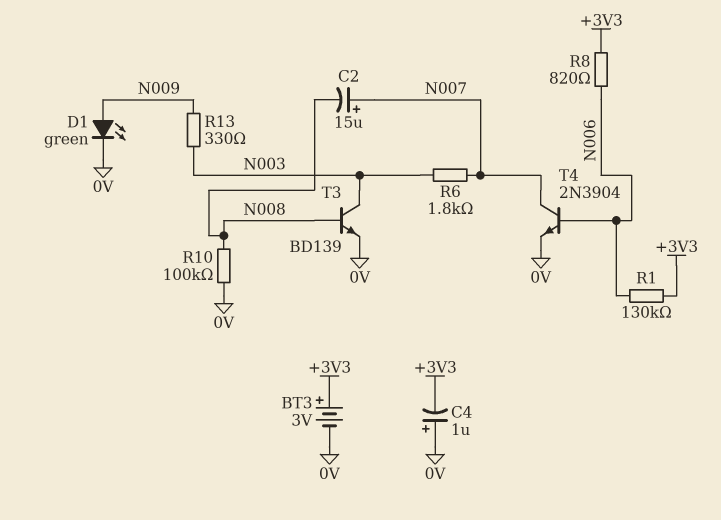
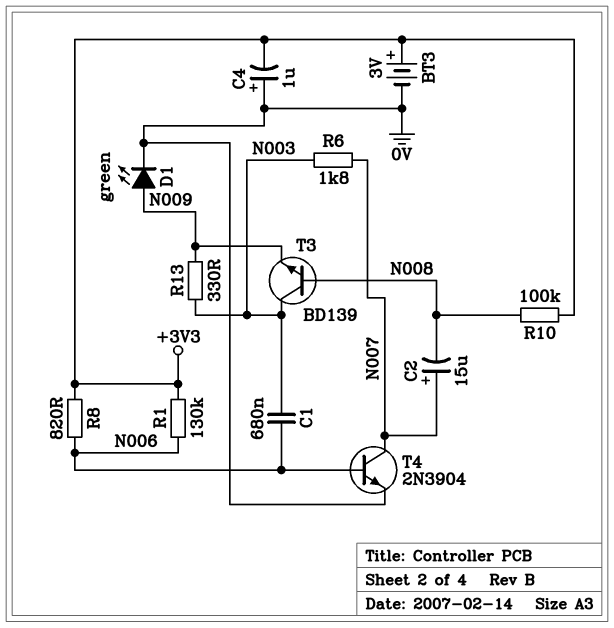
C1: none -> 680nF (N003, N006)
R10: 100k (0V, N008) -> 100k (+3V3, N008)
T3: NPN BD139 (B N008, C N003, E 0V) -> NPN BD139 (B N008, C N003, E N009)

